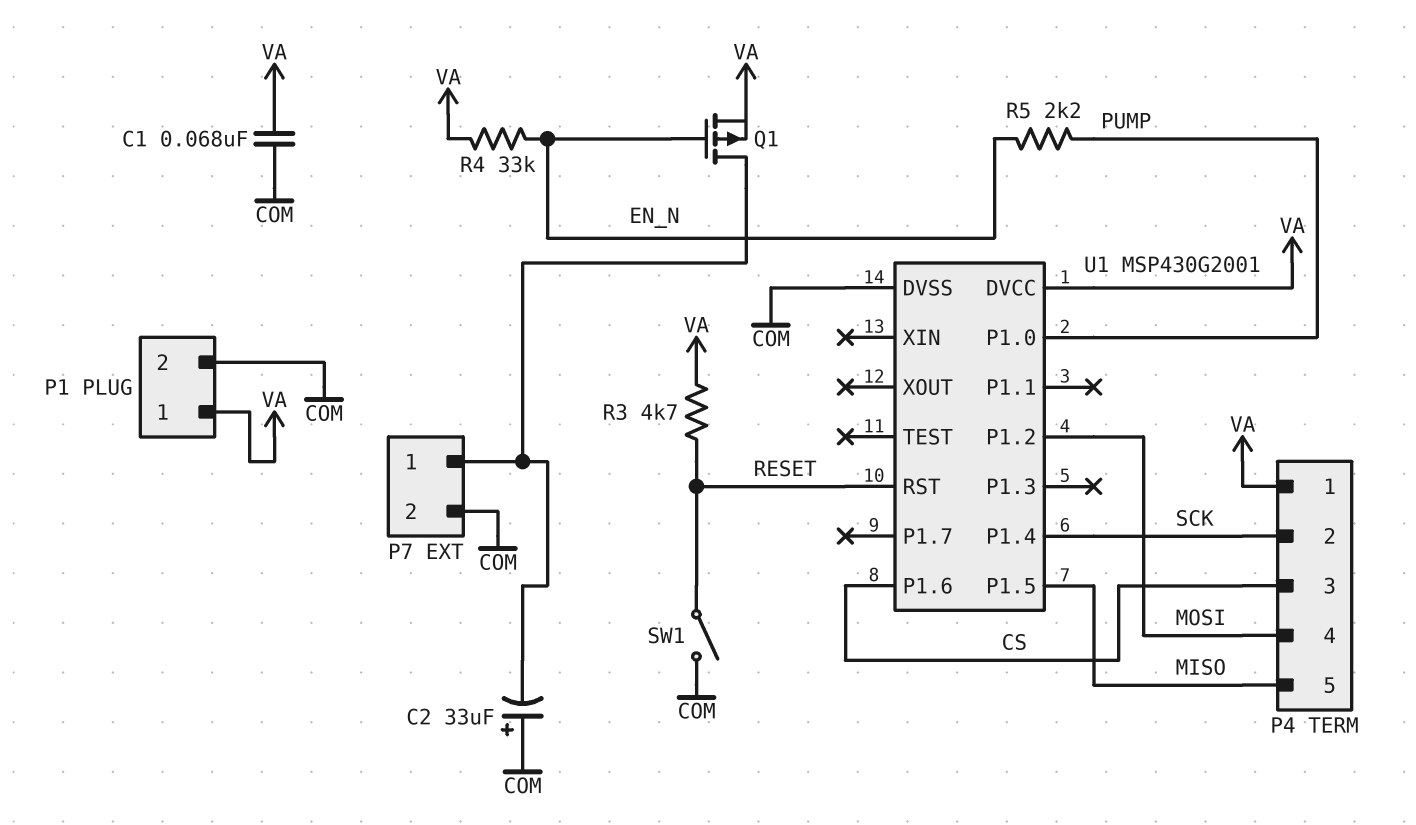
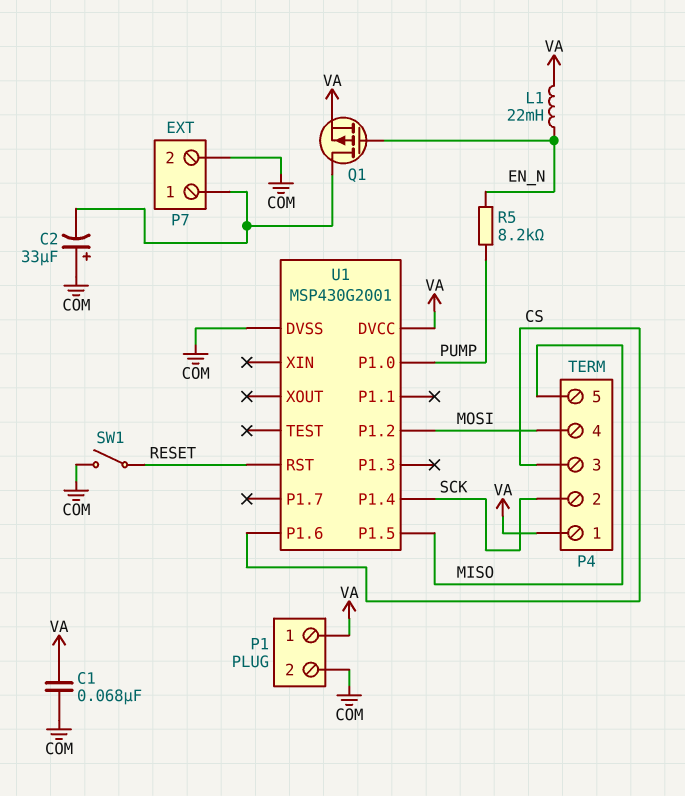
L1: none -> 22mH (EN_N, VA)
R3: 4.7k (RESET, VA) -> none
R4: 33k (EN_N, VA) -> none
R5: 2.2k (EN_N, PUMP) -> 8.2k (EN_N, PUMP)

